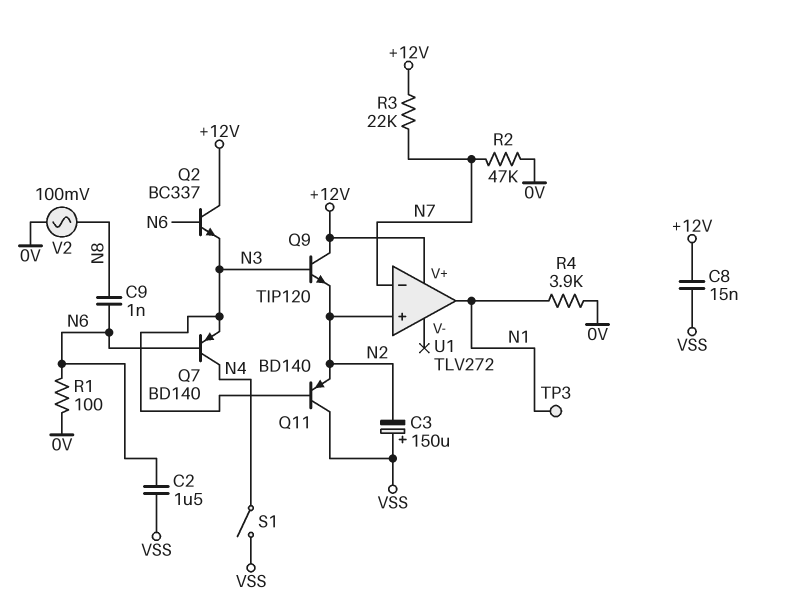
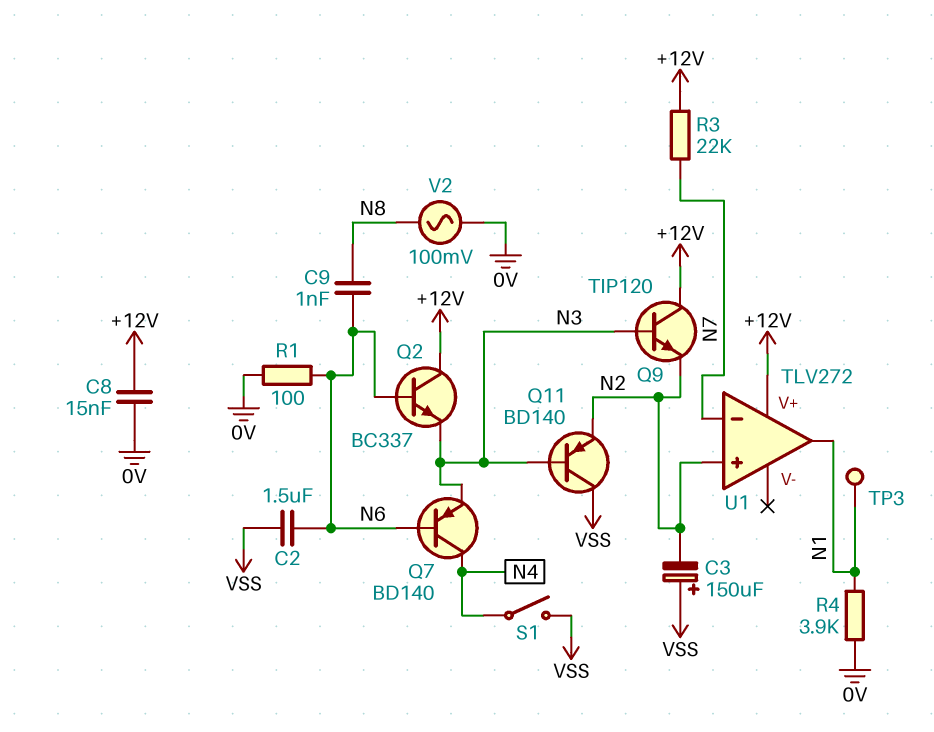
C8: 15nF (+12V, VSS) -> 15nF (+12V, 0V)
R2: 47k (0V, N7) -> none

